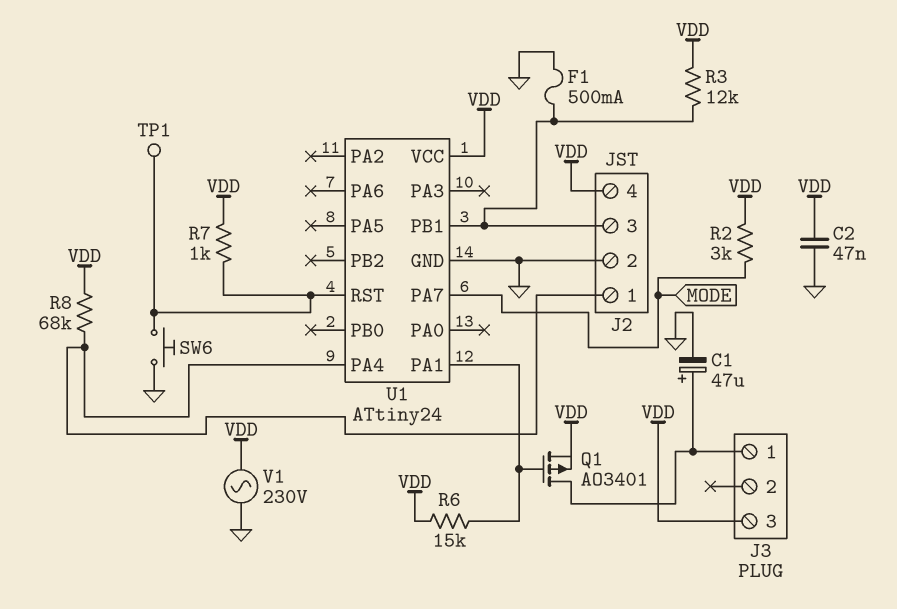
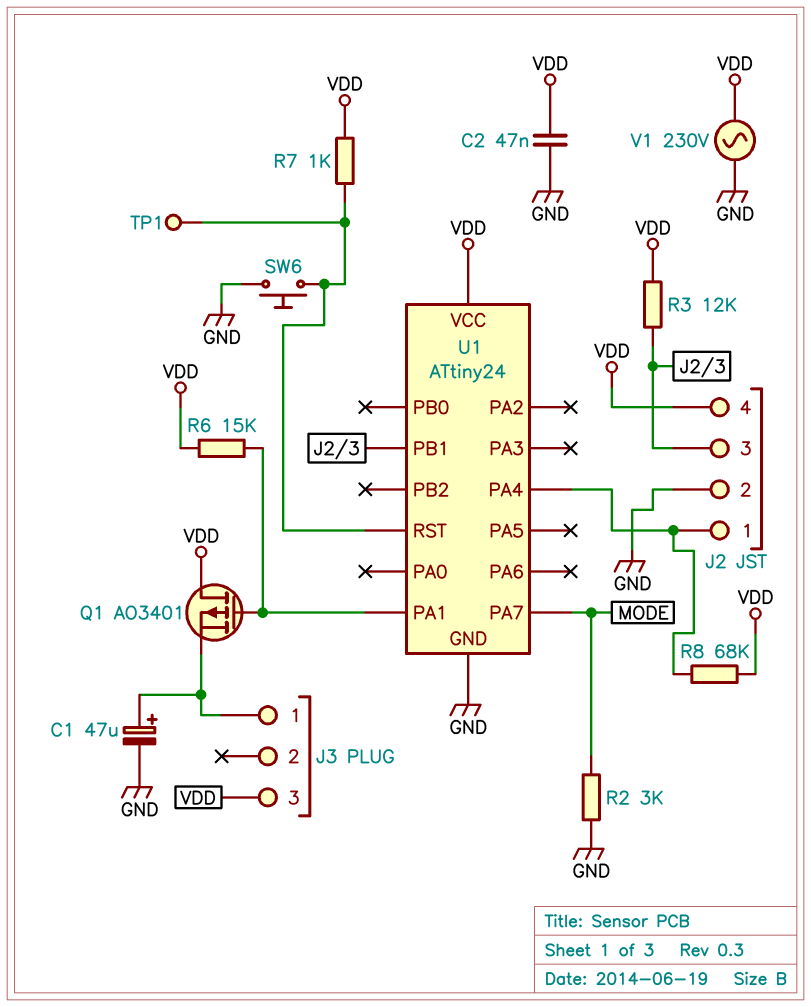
F1: 500mA (GND, J2/3) -> none
Q1: PMOS AO3401 (G U1/PA1, D J3/1, S VDD) -> PMOS AO3401 (G U1/PA1, D VDD, S J3/1)
R2: 3k (MODE, VDD) -> 3k (GND, MODE)

